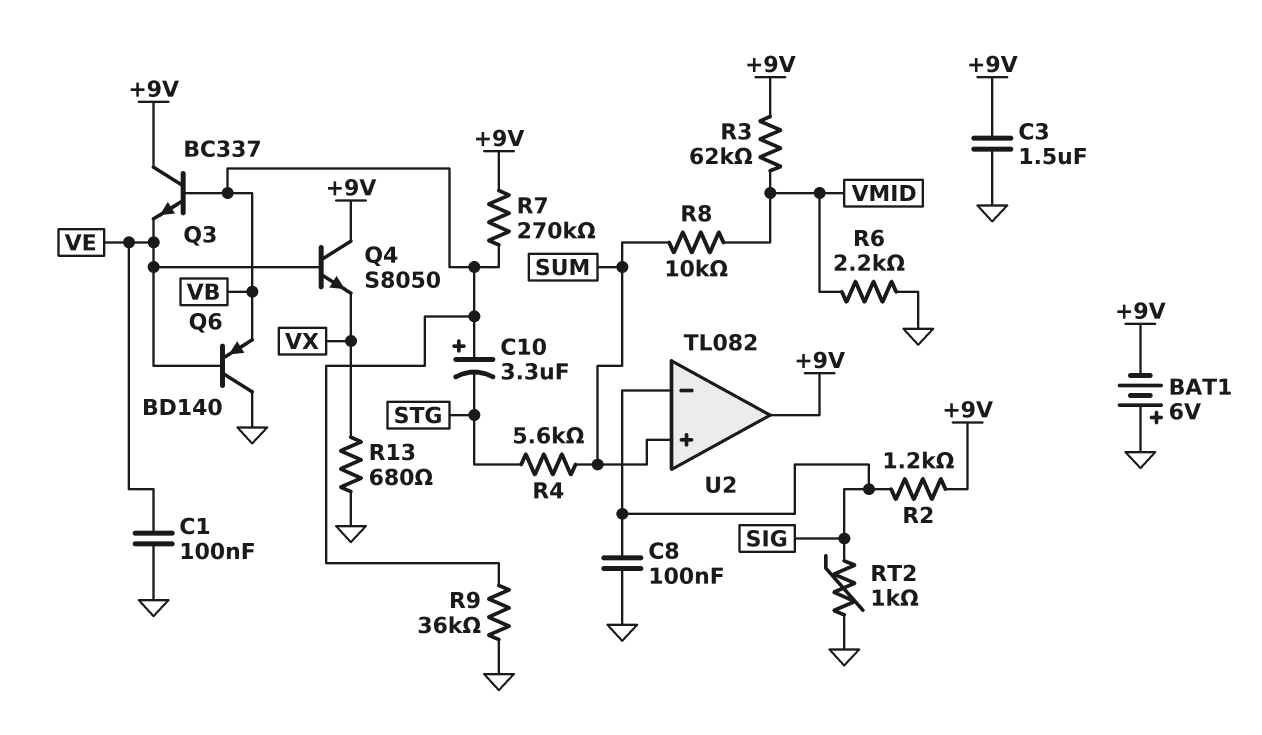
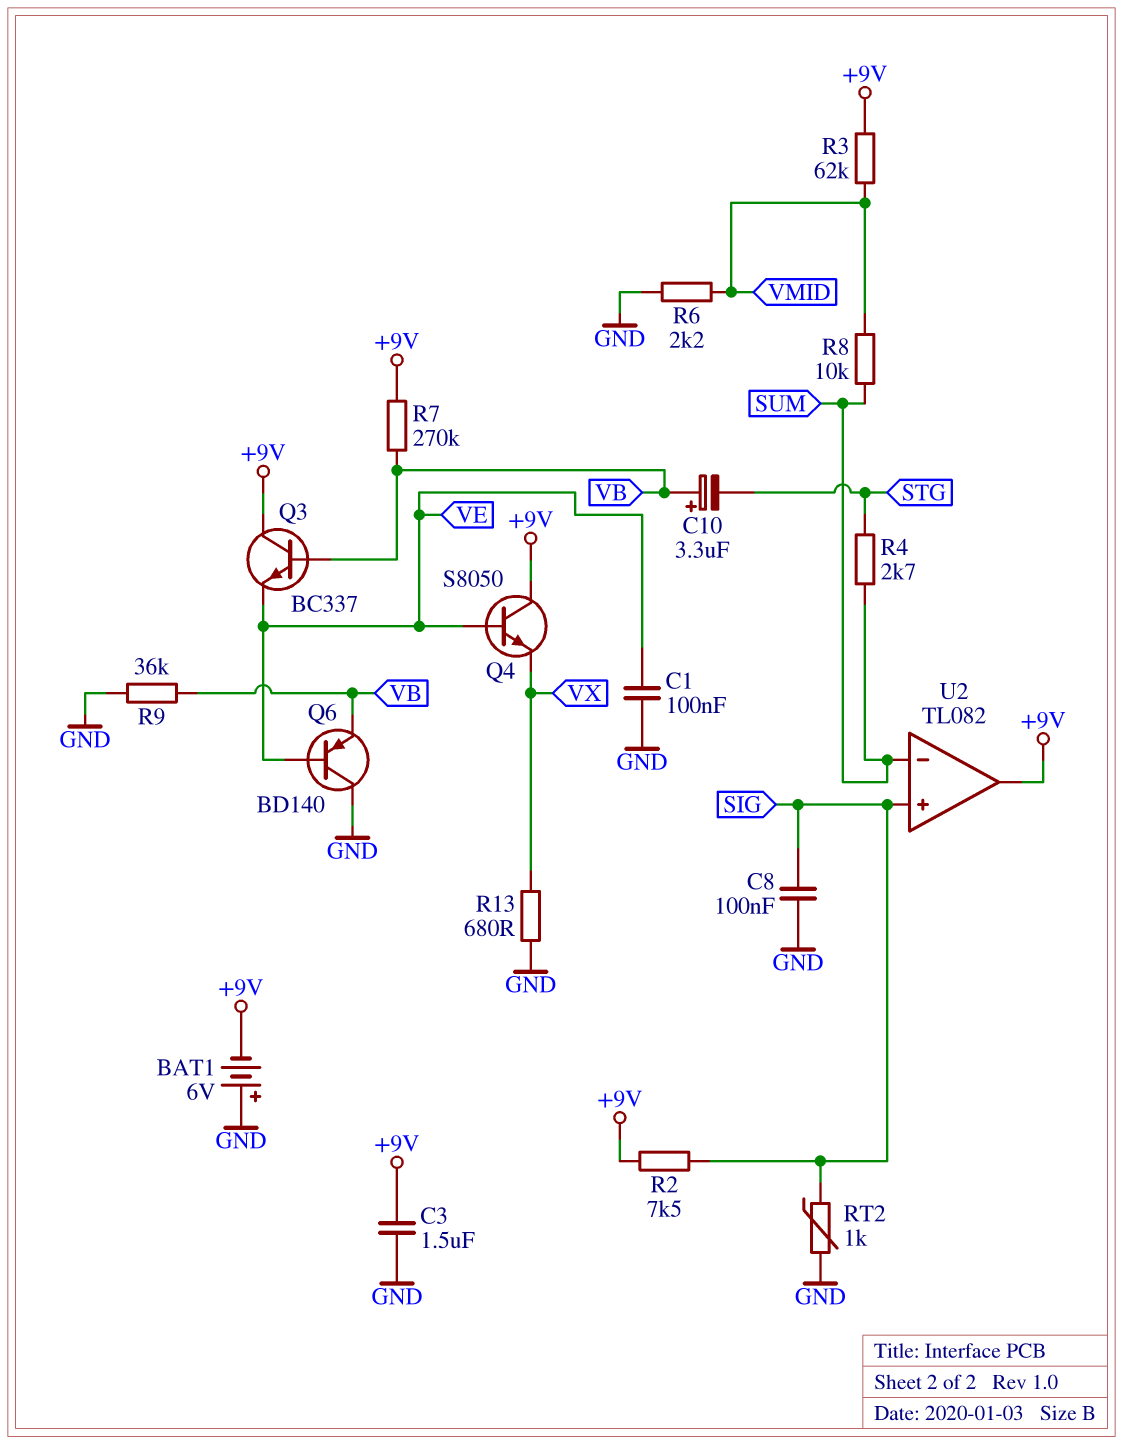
R2: 1.2k (+9V, SIG) -> 7.5k (+9V, SIG)
R4: 5.6k (STG, SUM) -> 2.7k (STG, SUM)
U2 pin in+: SUM -> SIG
U2 pin in-: SIG -> SUM

